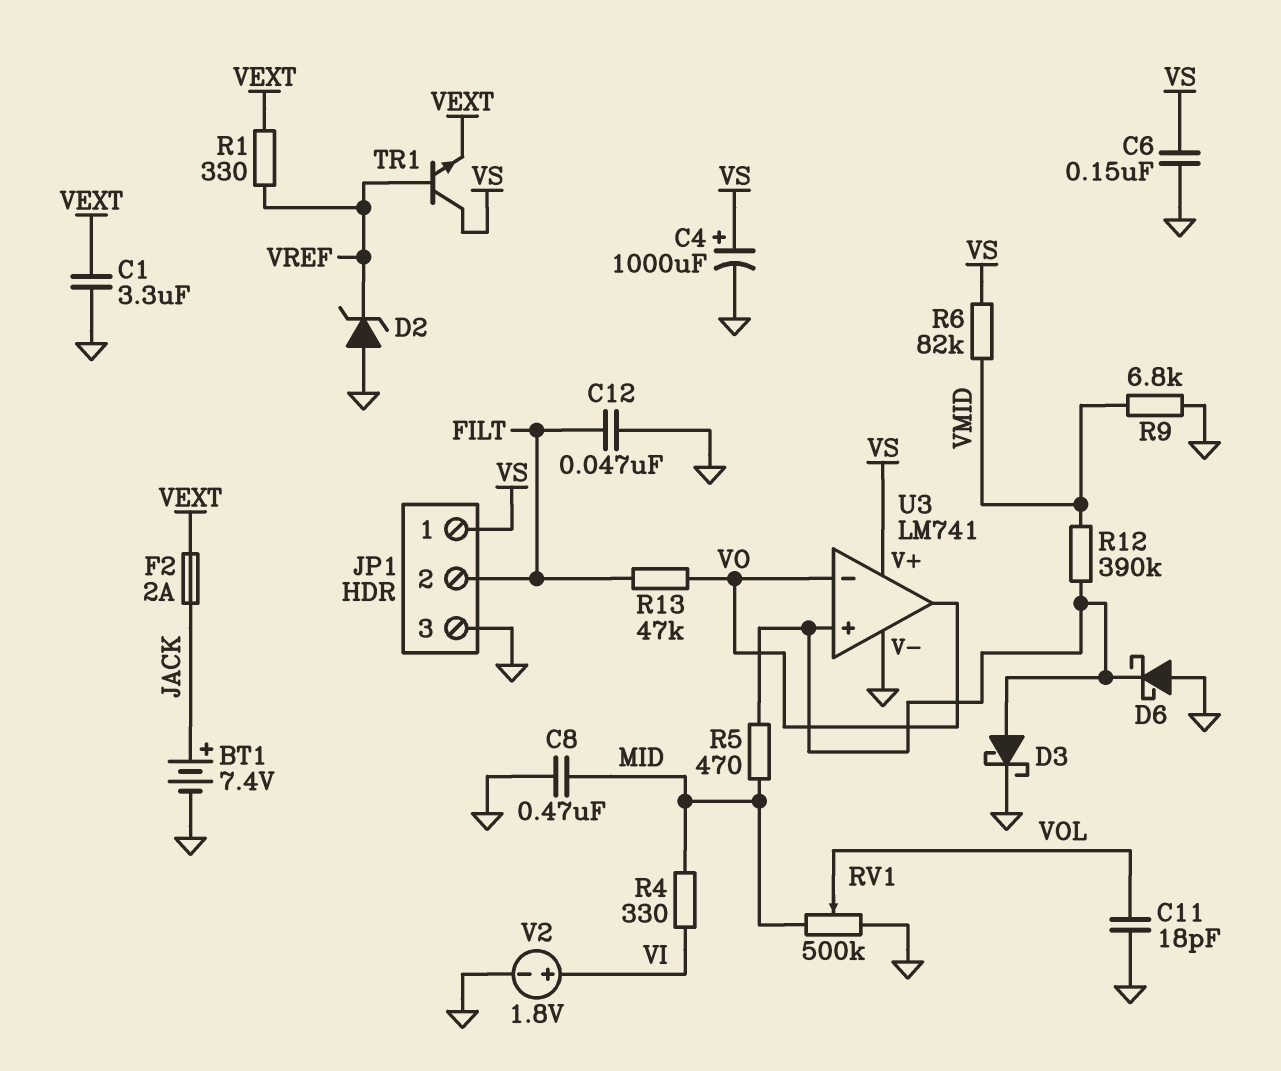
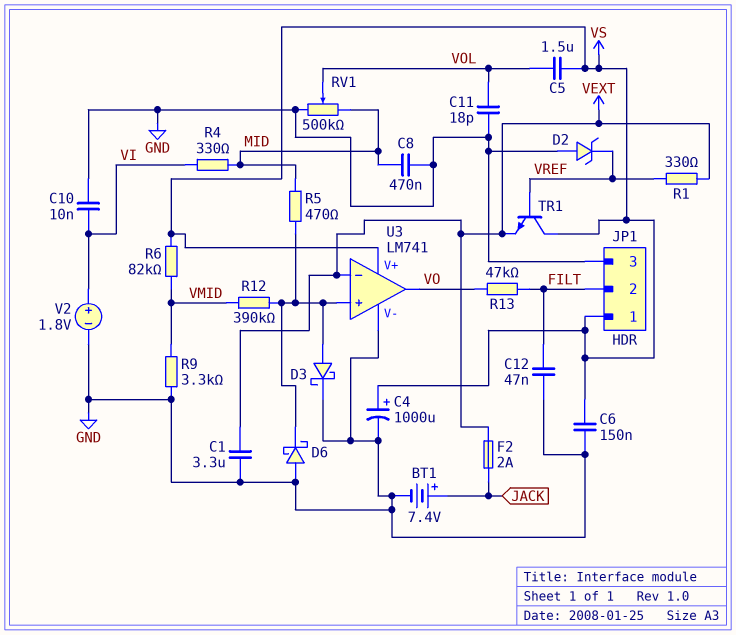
C5: none -> 1.5uF (VOL, VS)
C10: none -> 10nF (GND, VI)
R9: 6.8k (GND, VMID) -> 3.3k (GND, VMID)
U3 pin in-: VO -> VEXT

